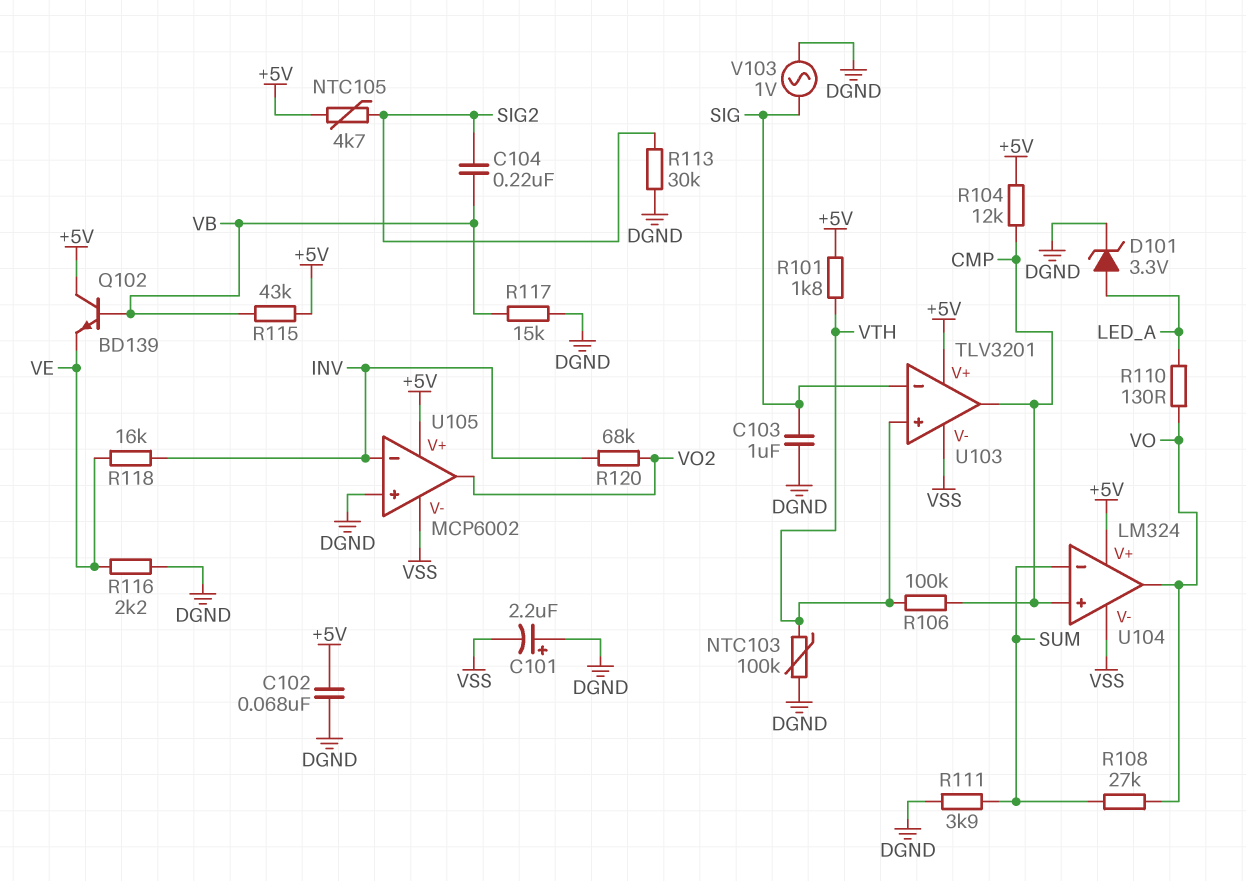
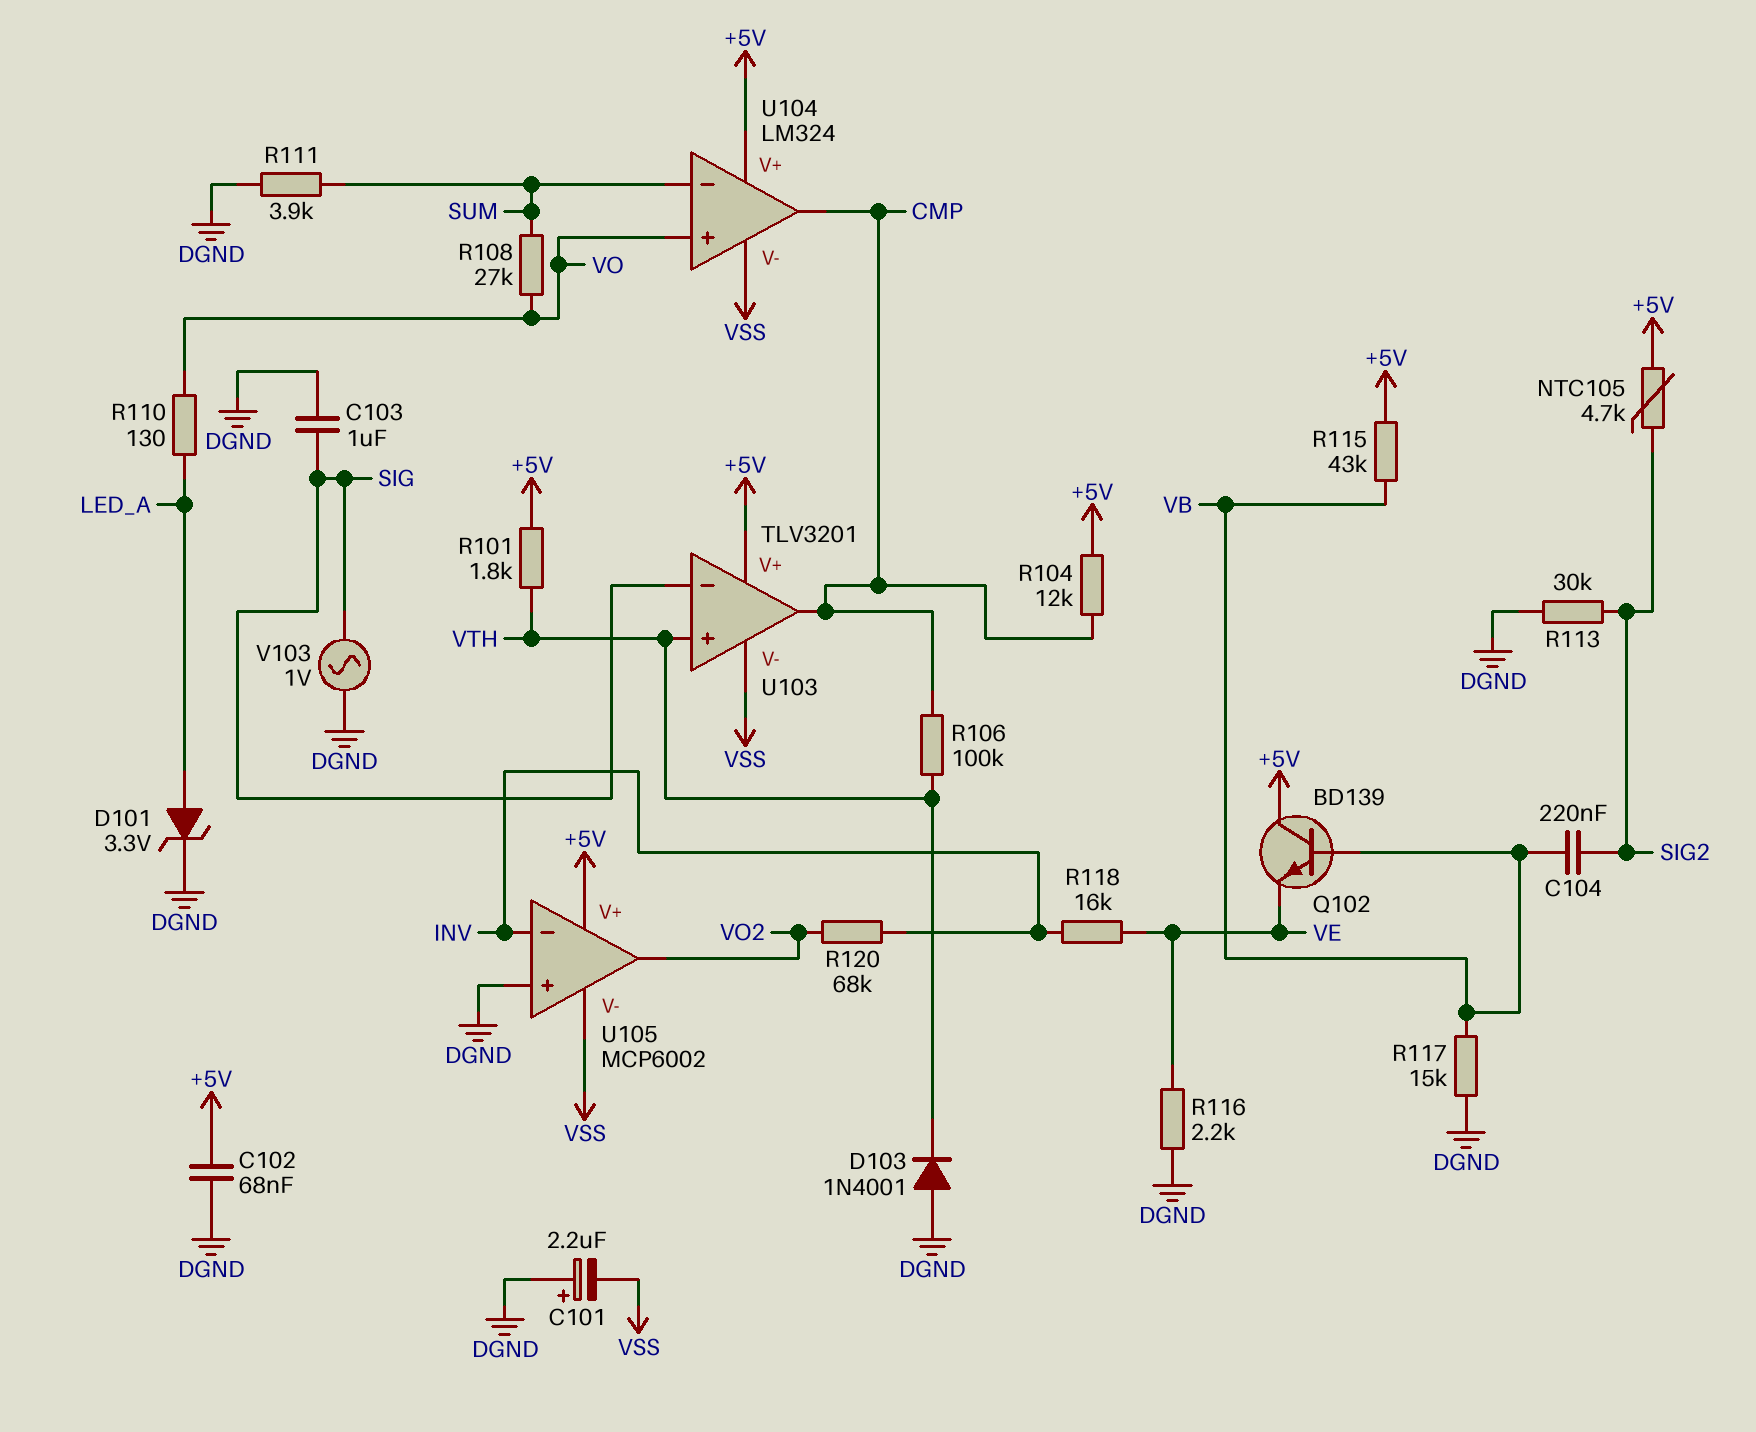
D103: none -> diode 1N4001 (A DGND, K VTH)
NTC103: 100k (DGND, VTH) -> none
U104 pin in+: CMP -> VO
U104 pin out: VO -> CMP

